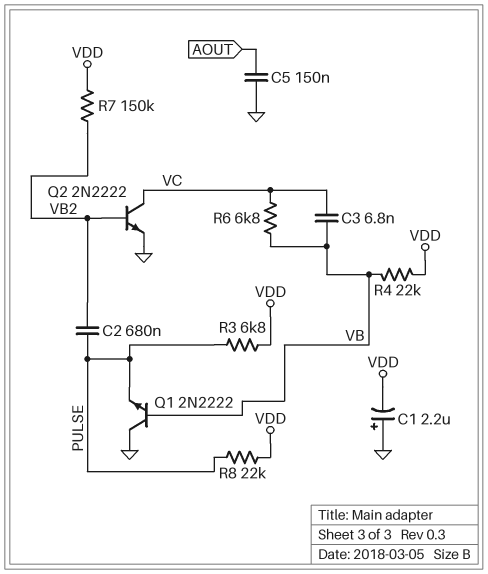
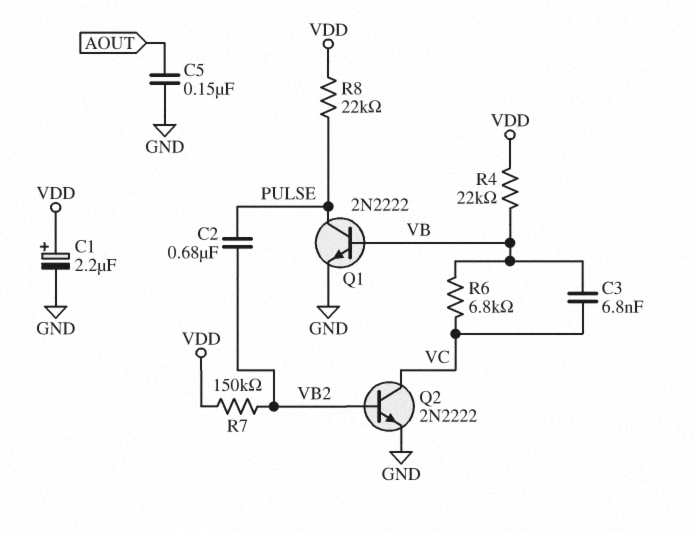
C1: 2.2uF (plus GND, minus VDD) -> 2.2uF (plus VDD, minus GND)
Q1: NPN 2N2222 (B VB, C GND, E PULSE) -> NPN 2N2222 (B VB, C PULSE, E GND)
R3: 6.8k (PULSE, VDD) -> none

